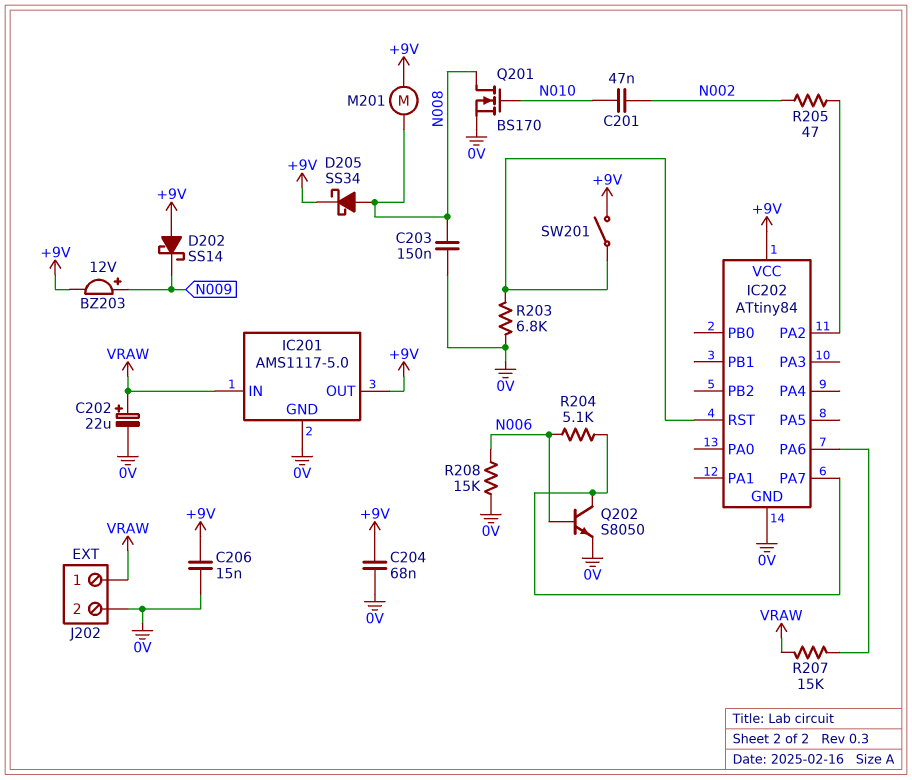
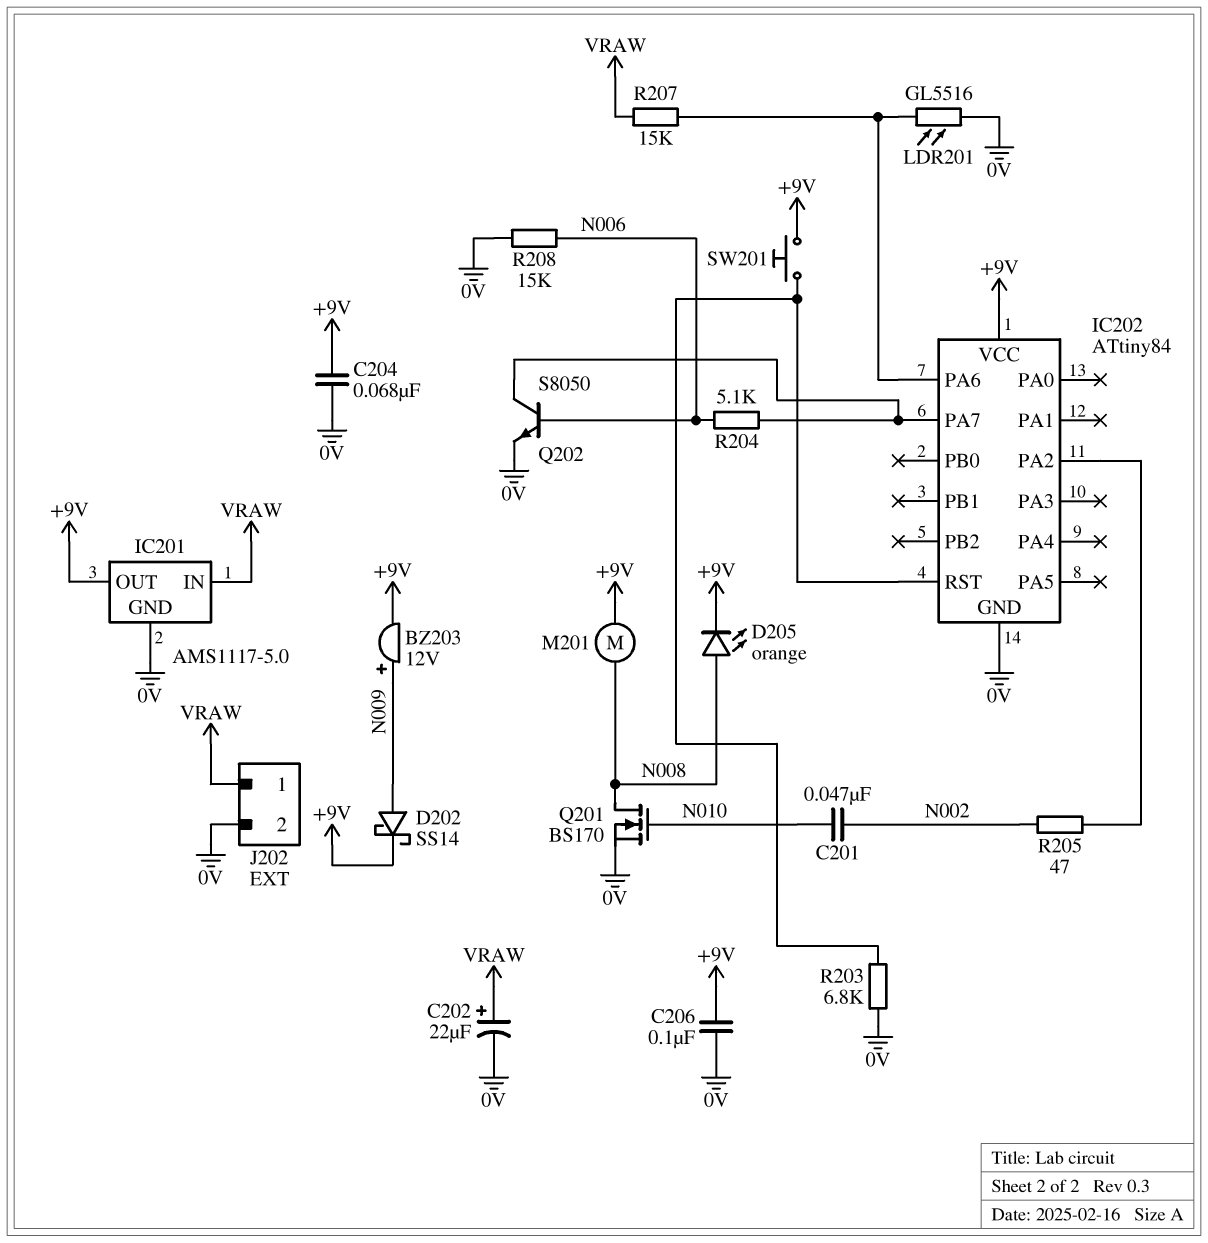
C203: 150nF (0V, N008) -> none
C206: 15nF (+9V, 0V) -> 100nF (+9V, 0V)
D202: schottky SS14 (A +9V, K N009) -> schottky SS14 (A N009, K +9V)
D205: schottky SS34 (A N008, K +9V) -> LED orange (A N008, K +9V)
LDR201: none -> GL5516 (0V, IC202/PA6)
SW201: switch (+9V, IC202/RST) -> button (+9V, IC202/RST)

